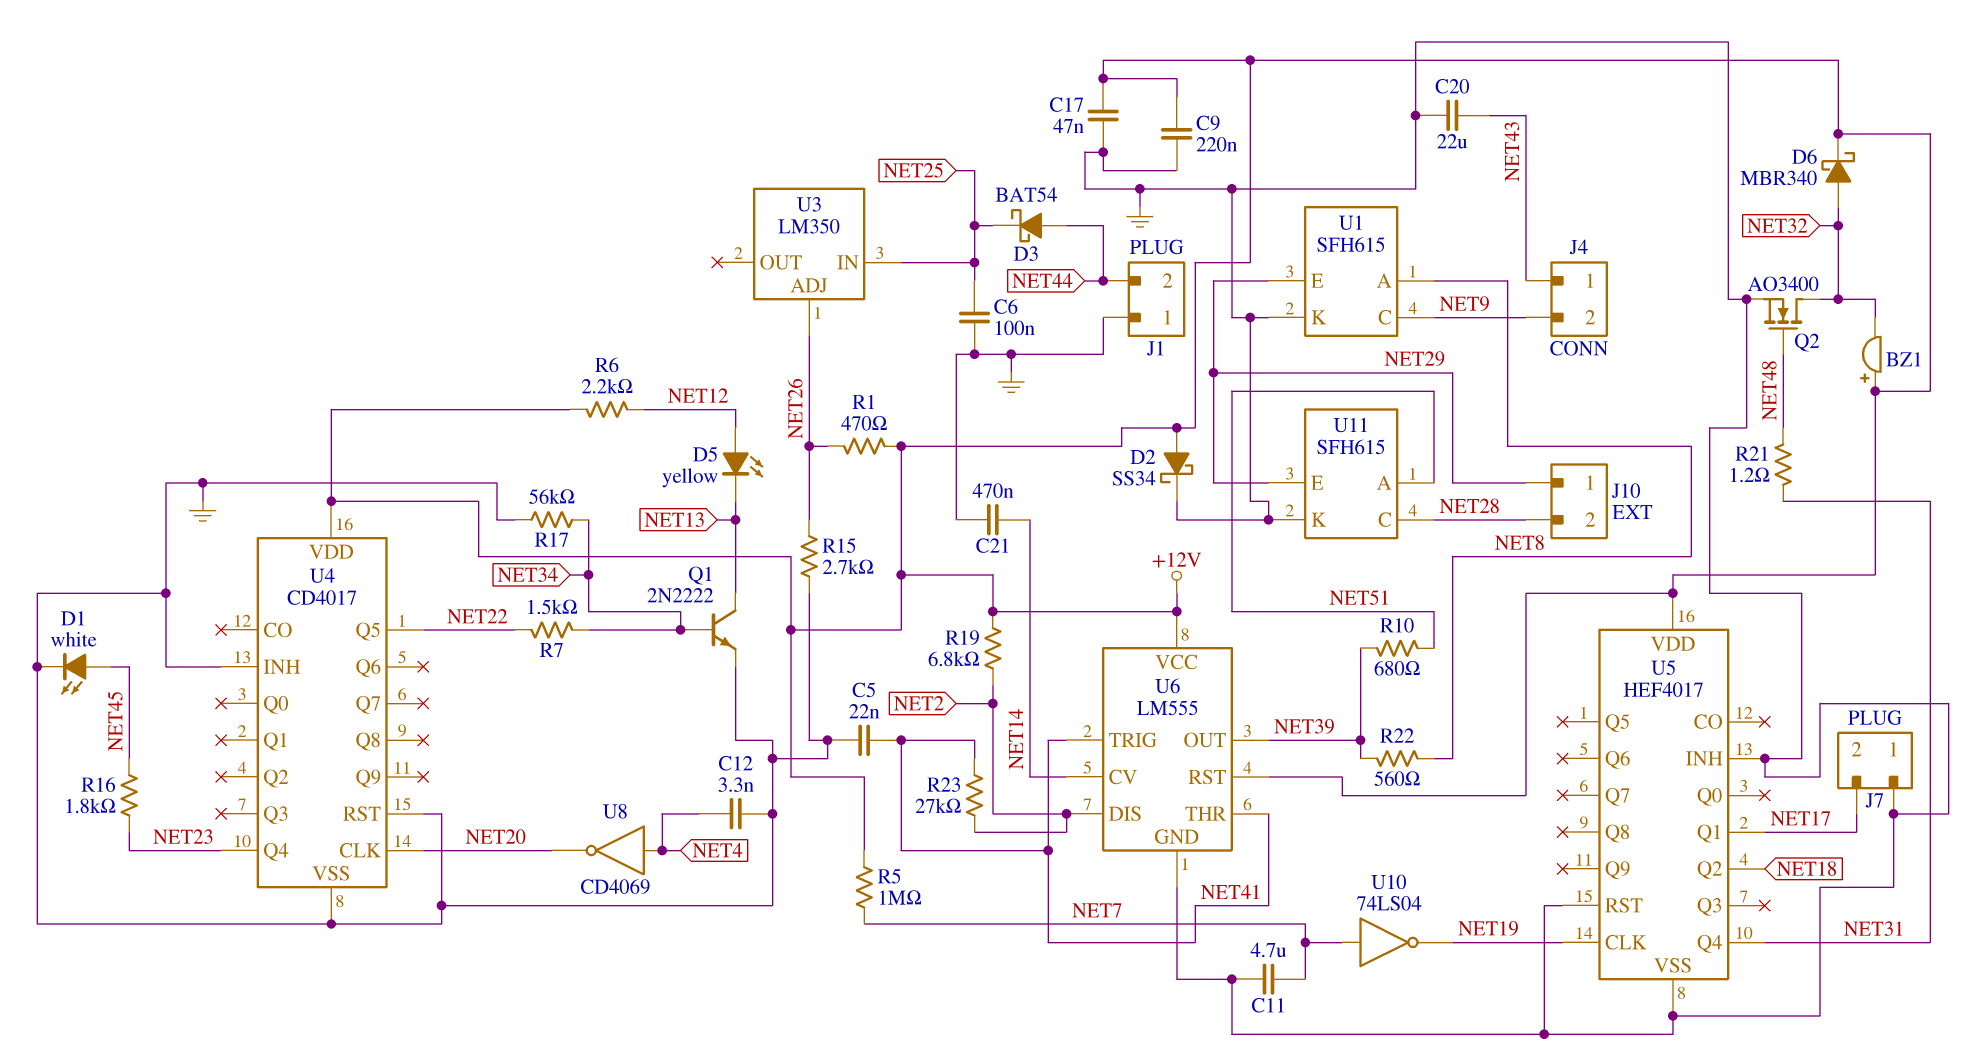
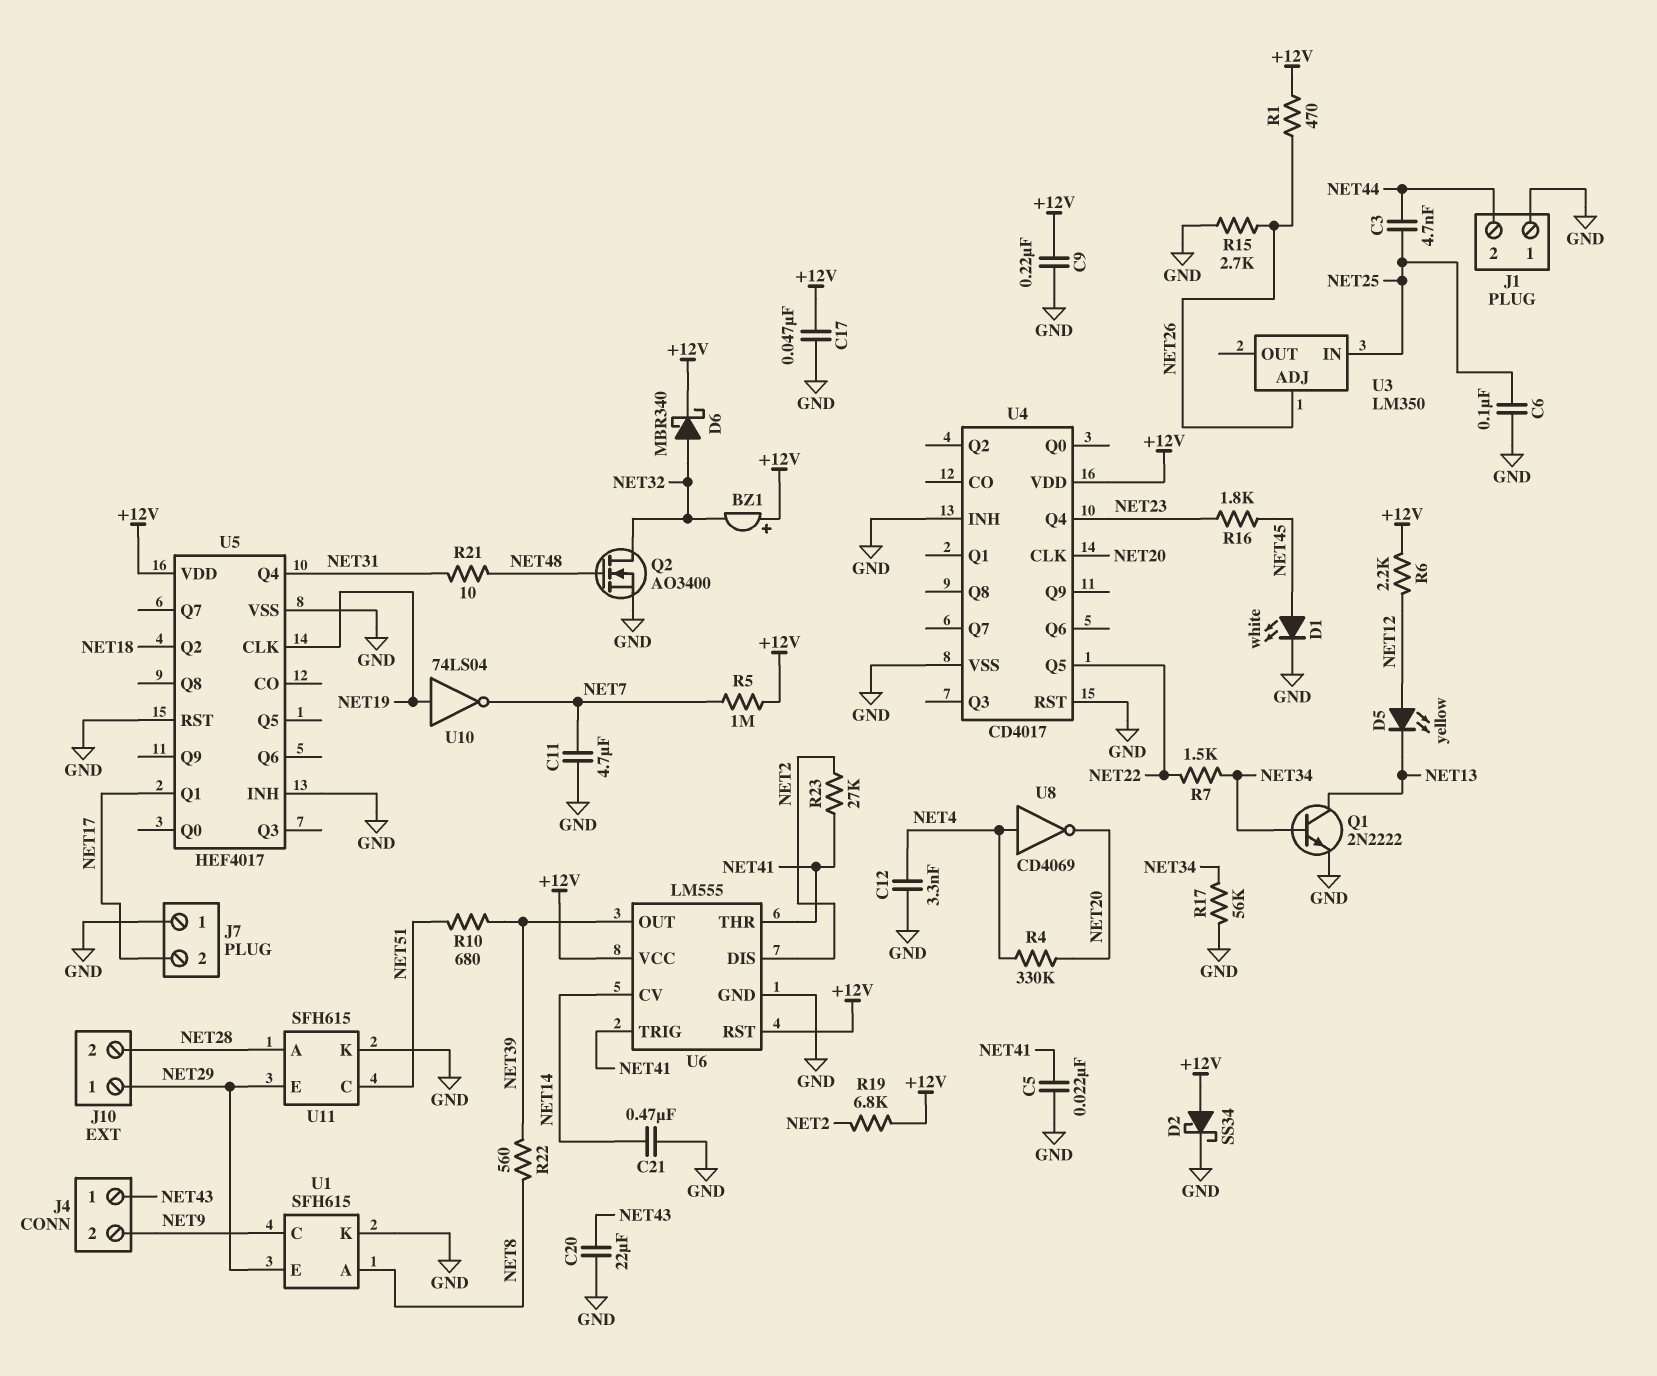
C3: none -> 4.7nF (NET25, NET44)
D3: schottky BAT54 (A NET44, K NET25) -> none
R4: none -> 330k (NET4, NET20)
R21: 1.2 (NET31, NET48) -> 10 (NET31, NET48)
U10: NOT 74LS04 (in NET7, out NET19) -> NOT 74LS04 (in NET19, out NET7)
U11 pin A: NET51 -> NET28
U11 pin C: NET28 -> NET51

